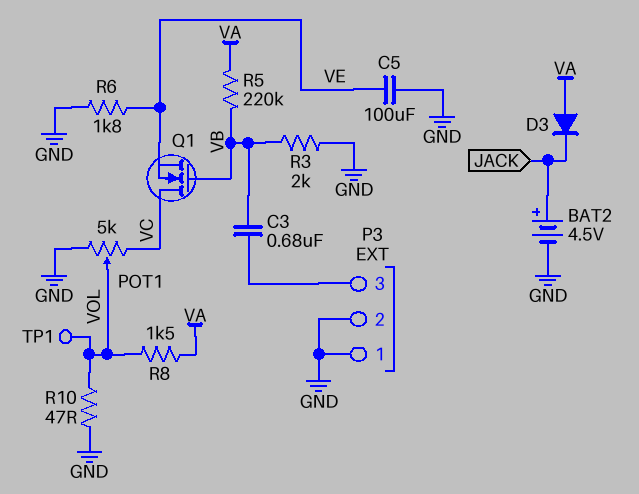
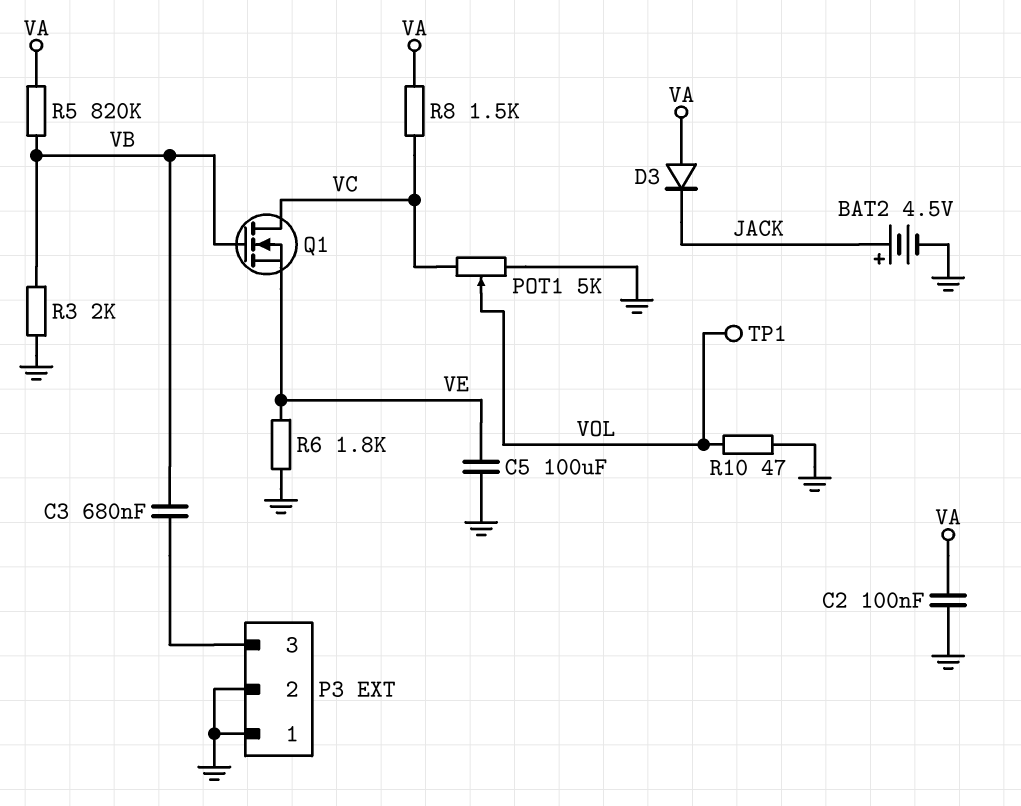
C2: none -> 100nF (GND, VA)
R5: 220k (VA, VB) -> 820k (VA, VB)
R8: 1.5k (VA, VOL) -> 1.5k (VA, VC)

